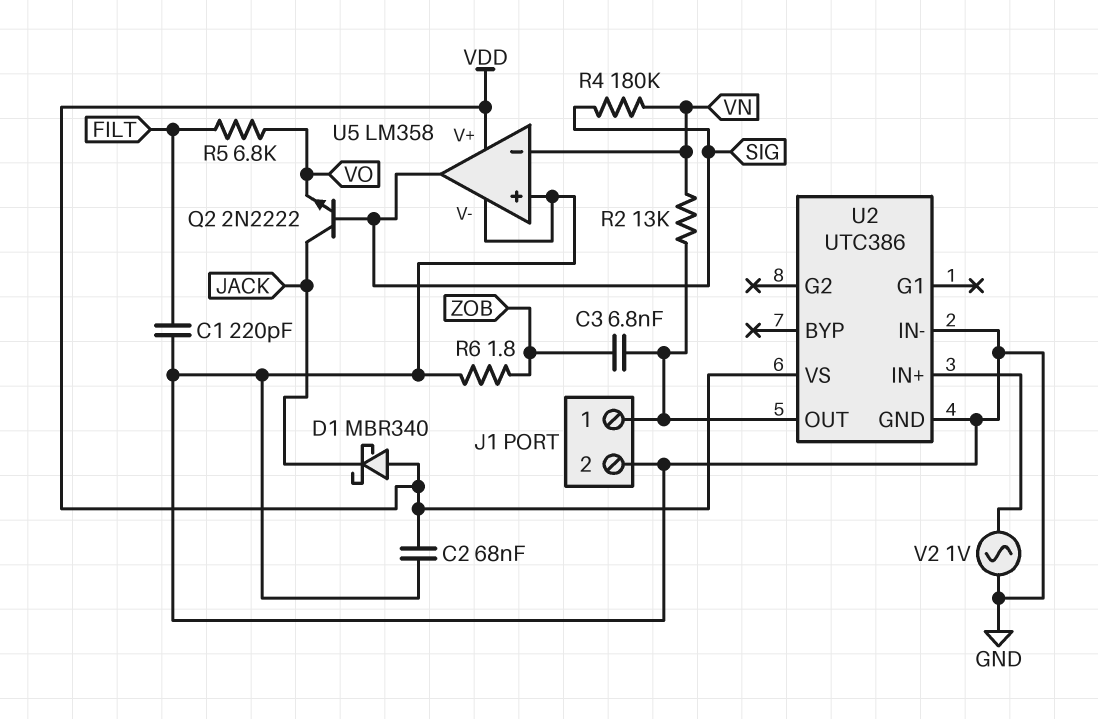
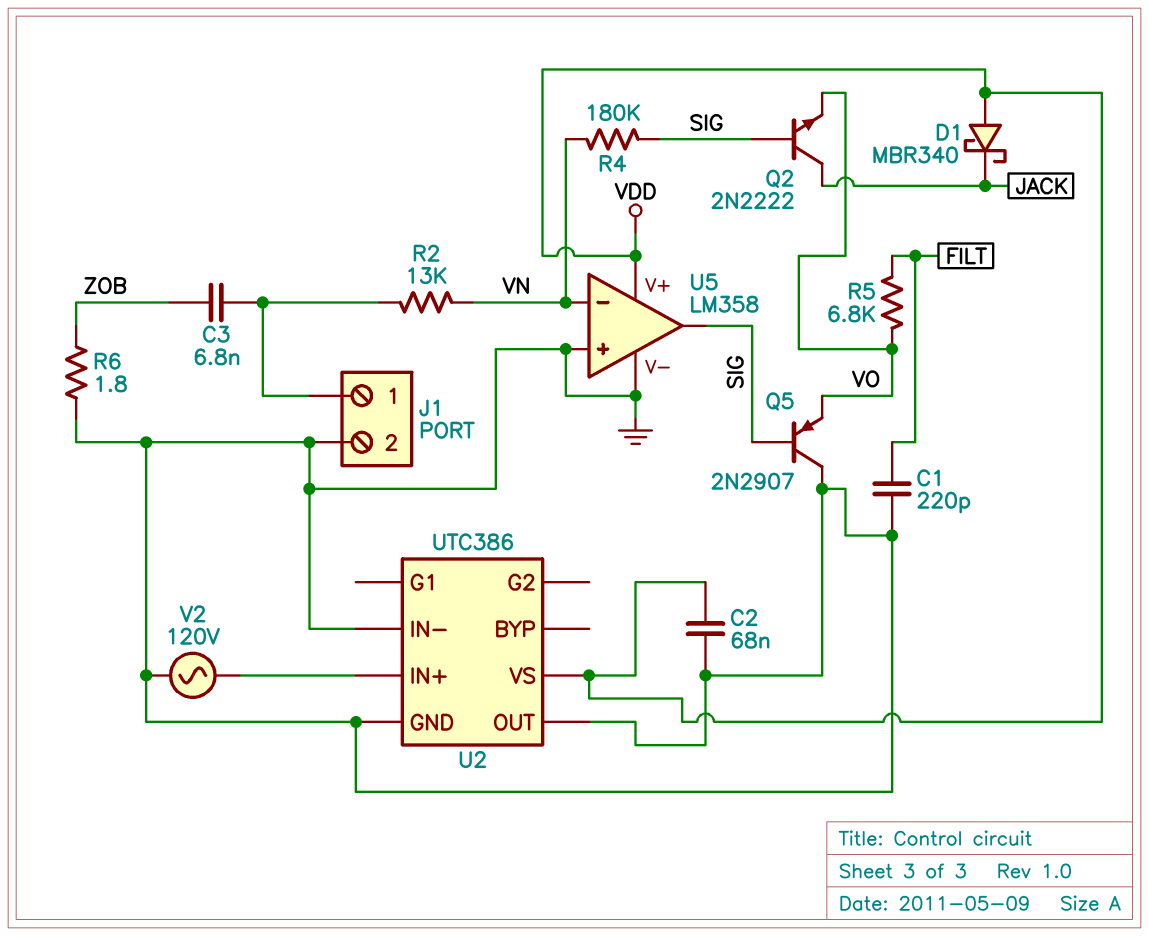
Q5: none -> PNP 2N2907 (B SIG, C GND, E VO)
U2 pin OUT: J1/1 -> GND
V2: AC 1V (GND, U2/IN+) -> AC 120V (GND, U2/IN+)

